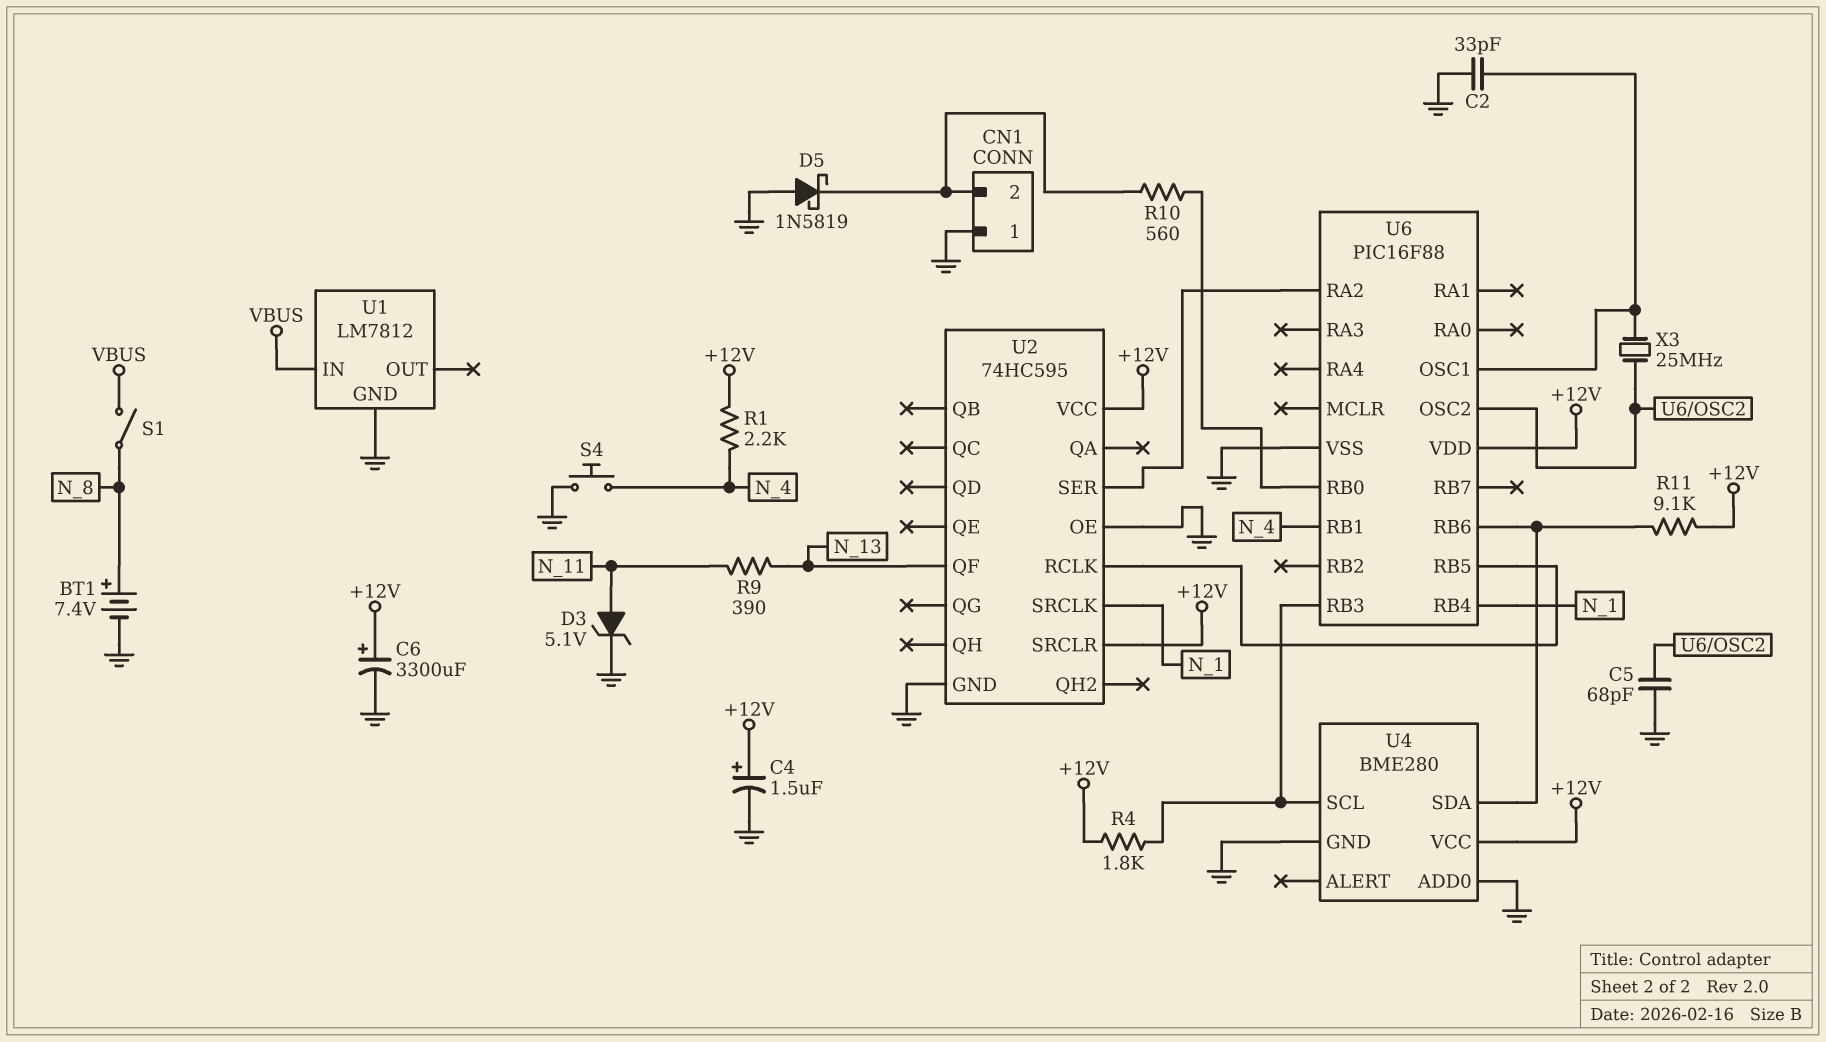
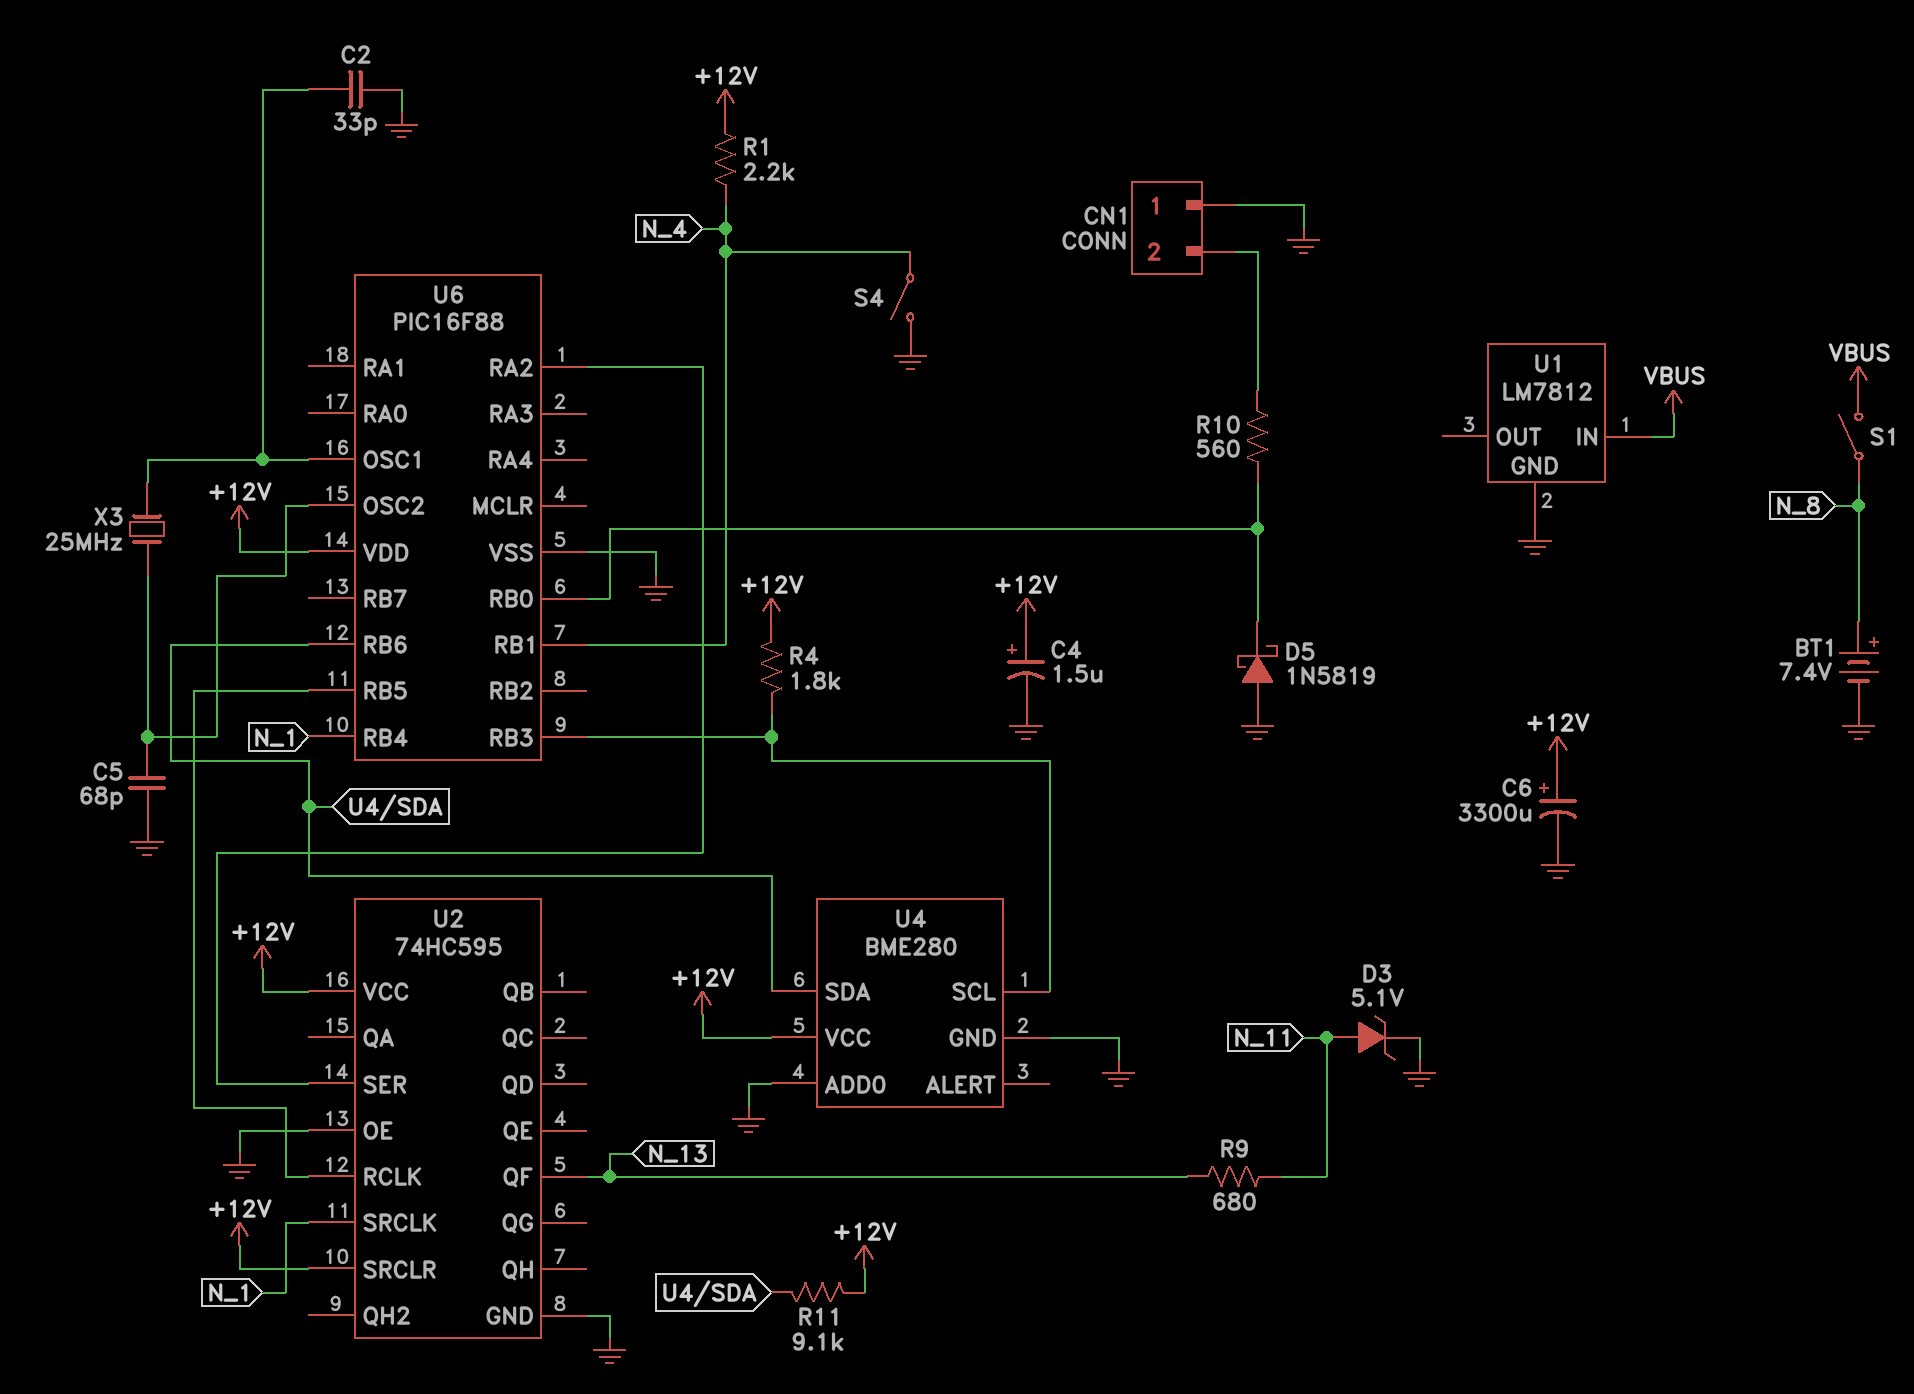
D5: schottky 1N5819 (A GND, K CN1/2) -> schottky 1N5819 (A GND, K U6/RB0)
R9: 390 (N_11, N_13) -> 680 (N_11, N_13)
S4: button (GND, N_4) -> switch (GND, N_4)

